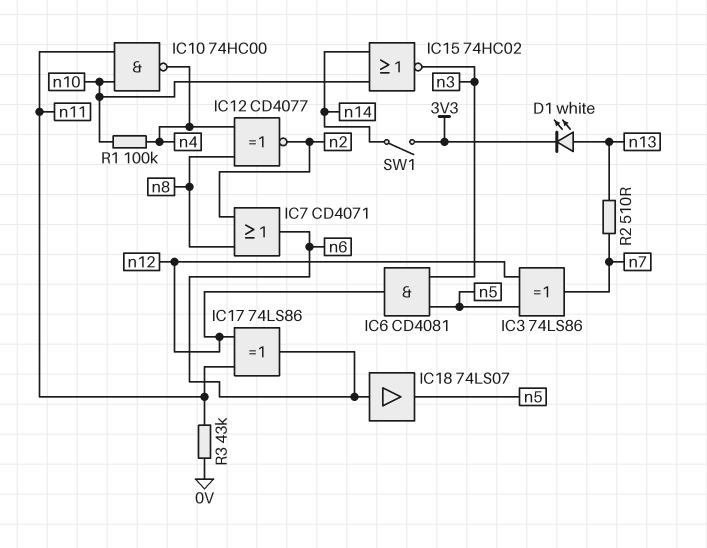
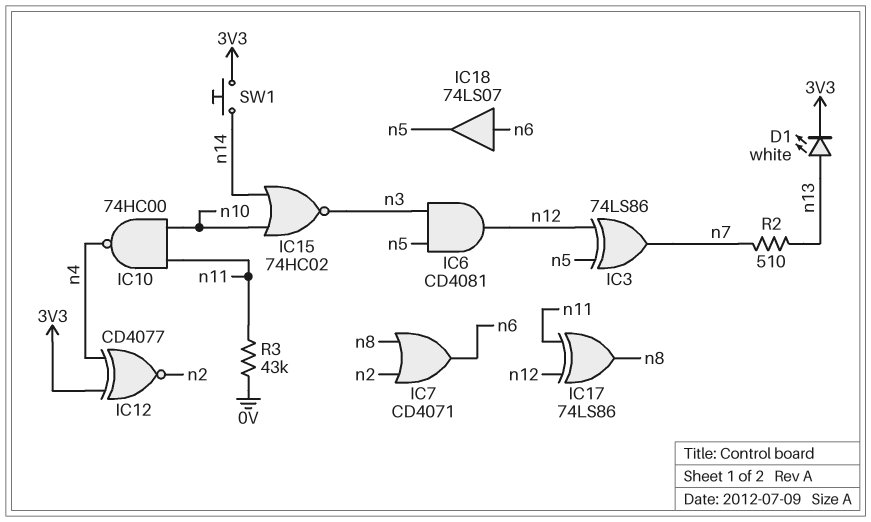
IC12: XNOR CD4077 (in n4, in n8, out n2) -> XNOR CD4077 (in 3V3, in n4, out n2)
IC17: XOR 74LS86 (in n11, in n12, out n6) -> XOR 74LS86 (in n11, in n12, out n8)
R1: 100k (n4, n10) -> none
SW1: switch (3V3, n14) -> button (3V3, n14)

